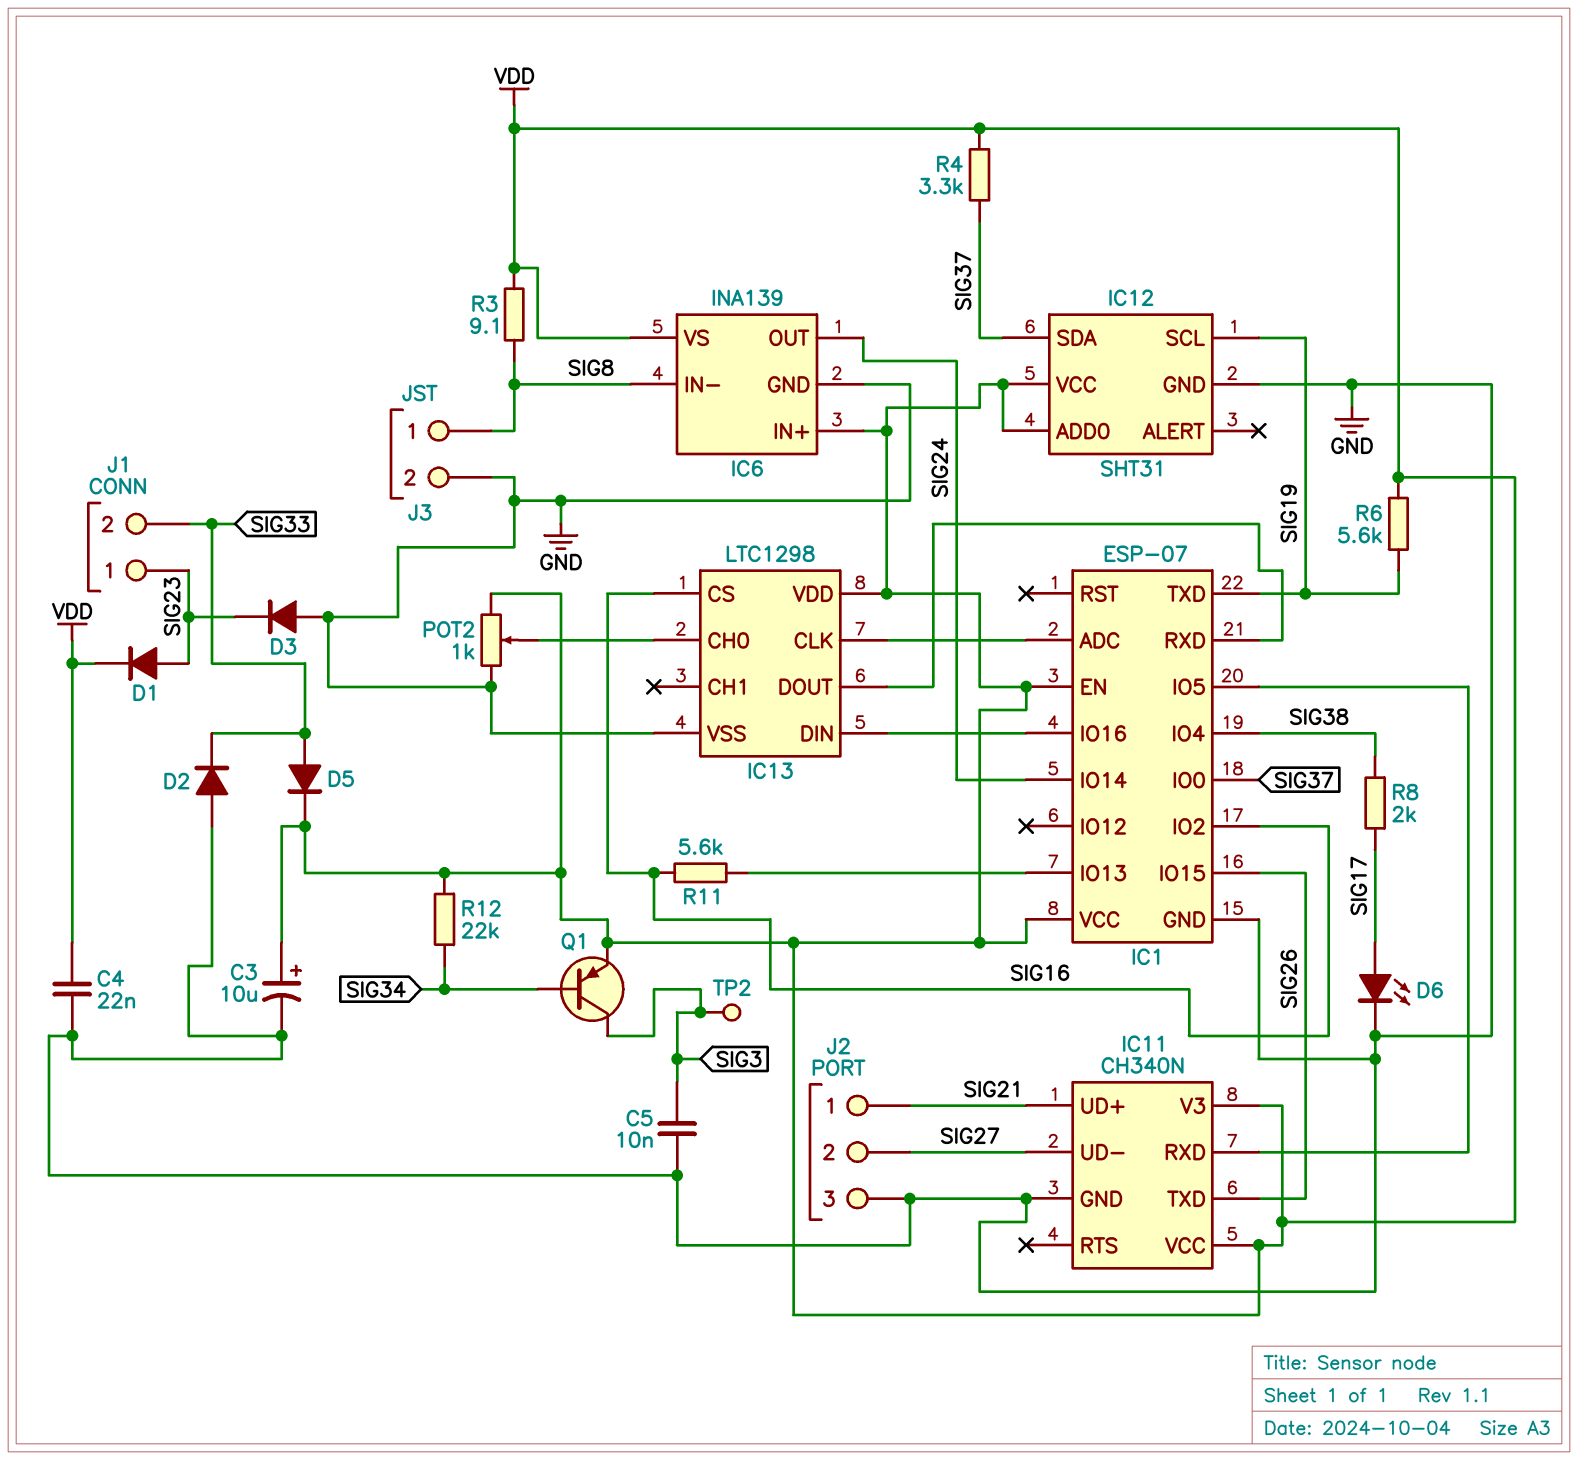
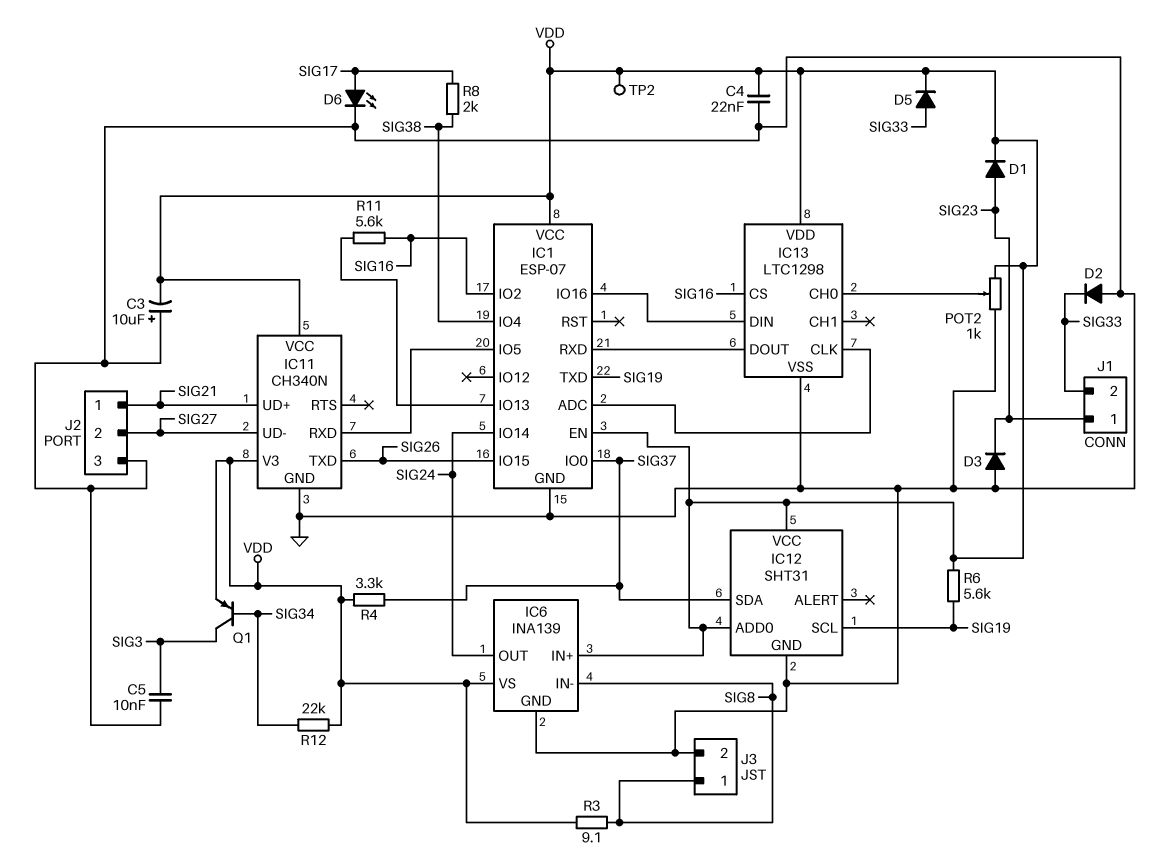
C3: 10uF (plus VDD, minus GND) -> 10uF (plus GND, minus VDD)
TP2: test point (SIG3) -> test point (VDD)

